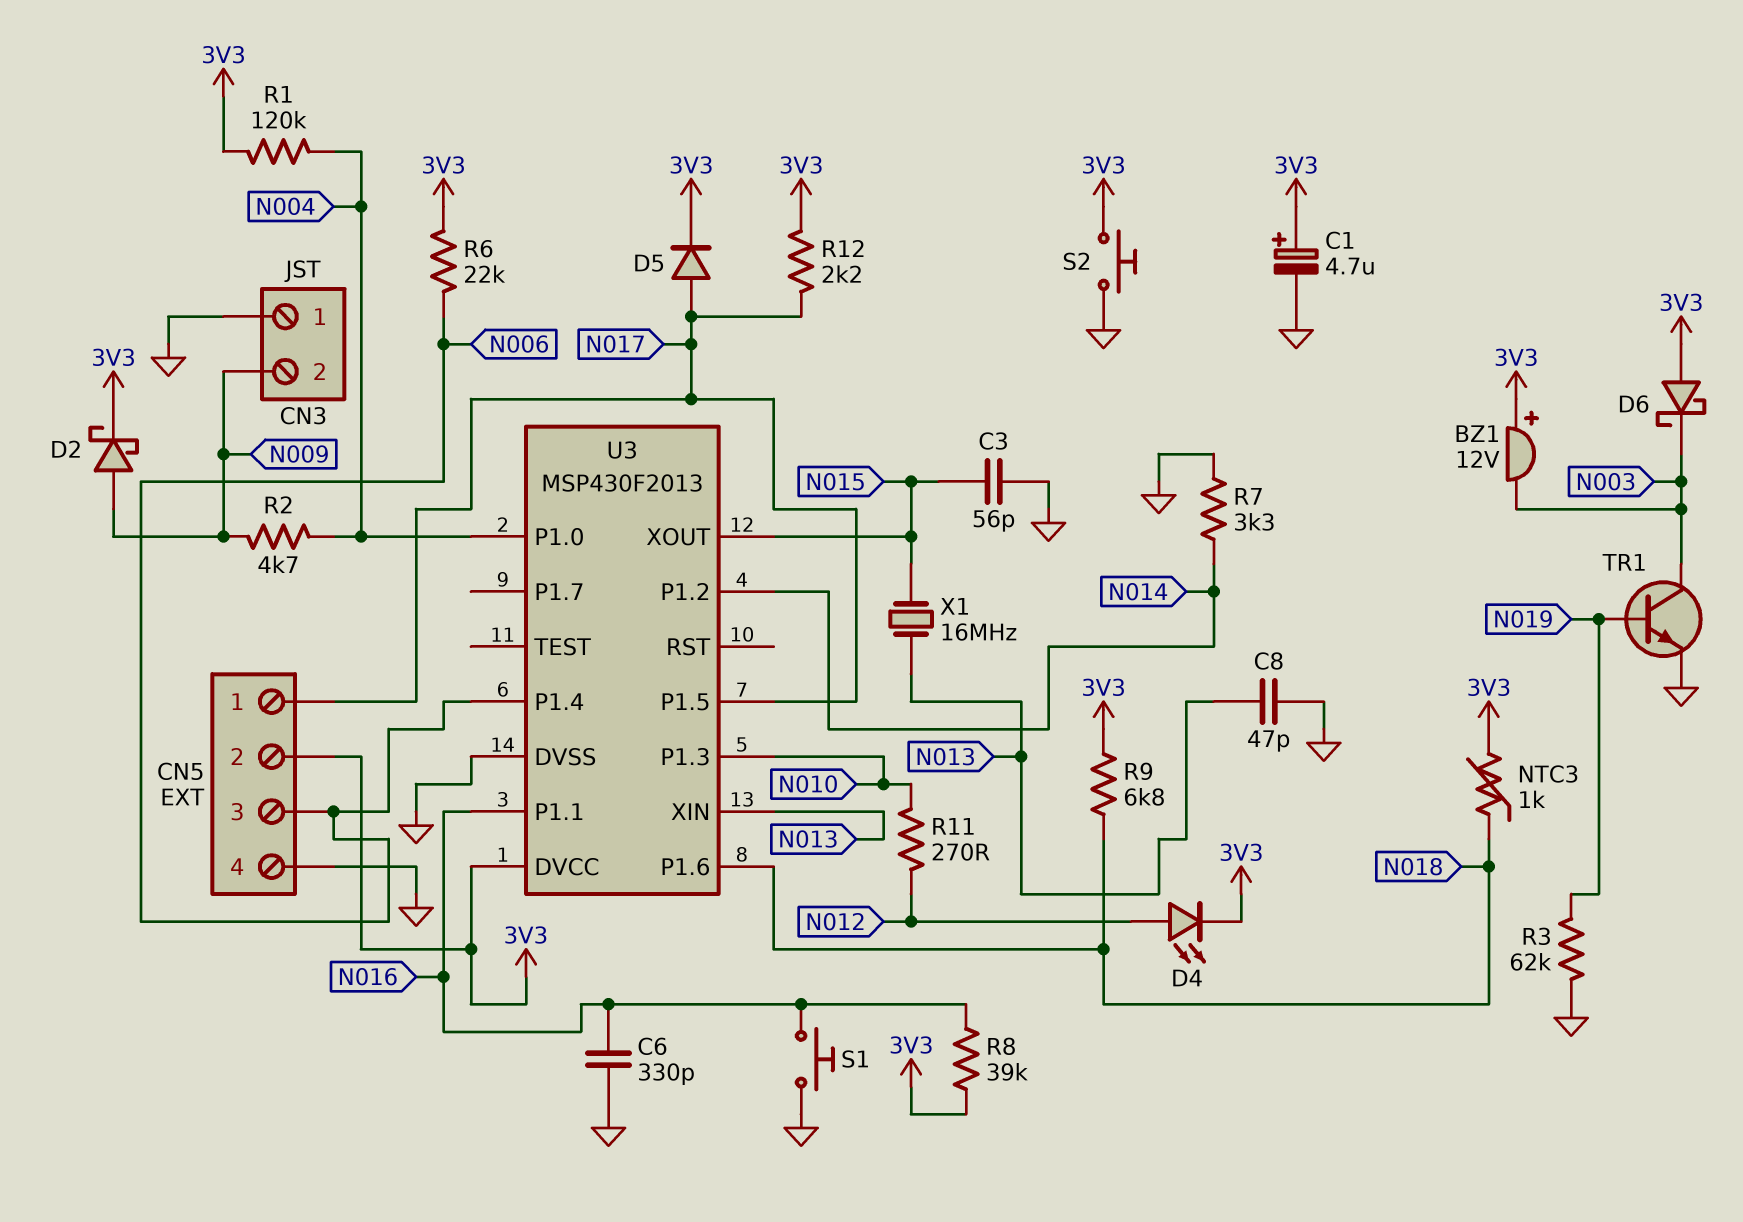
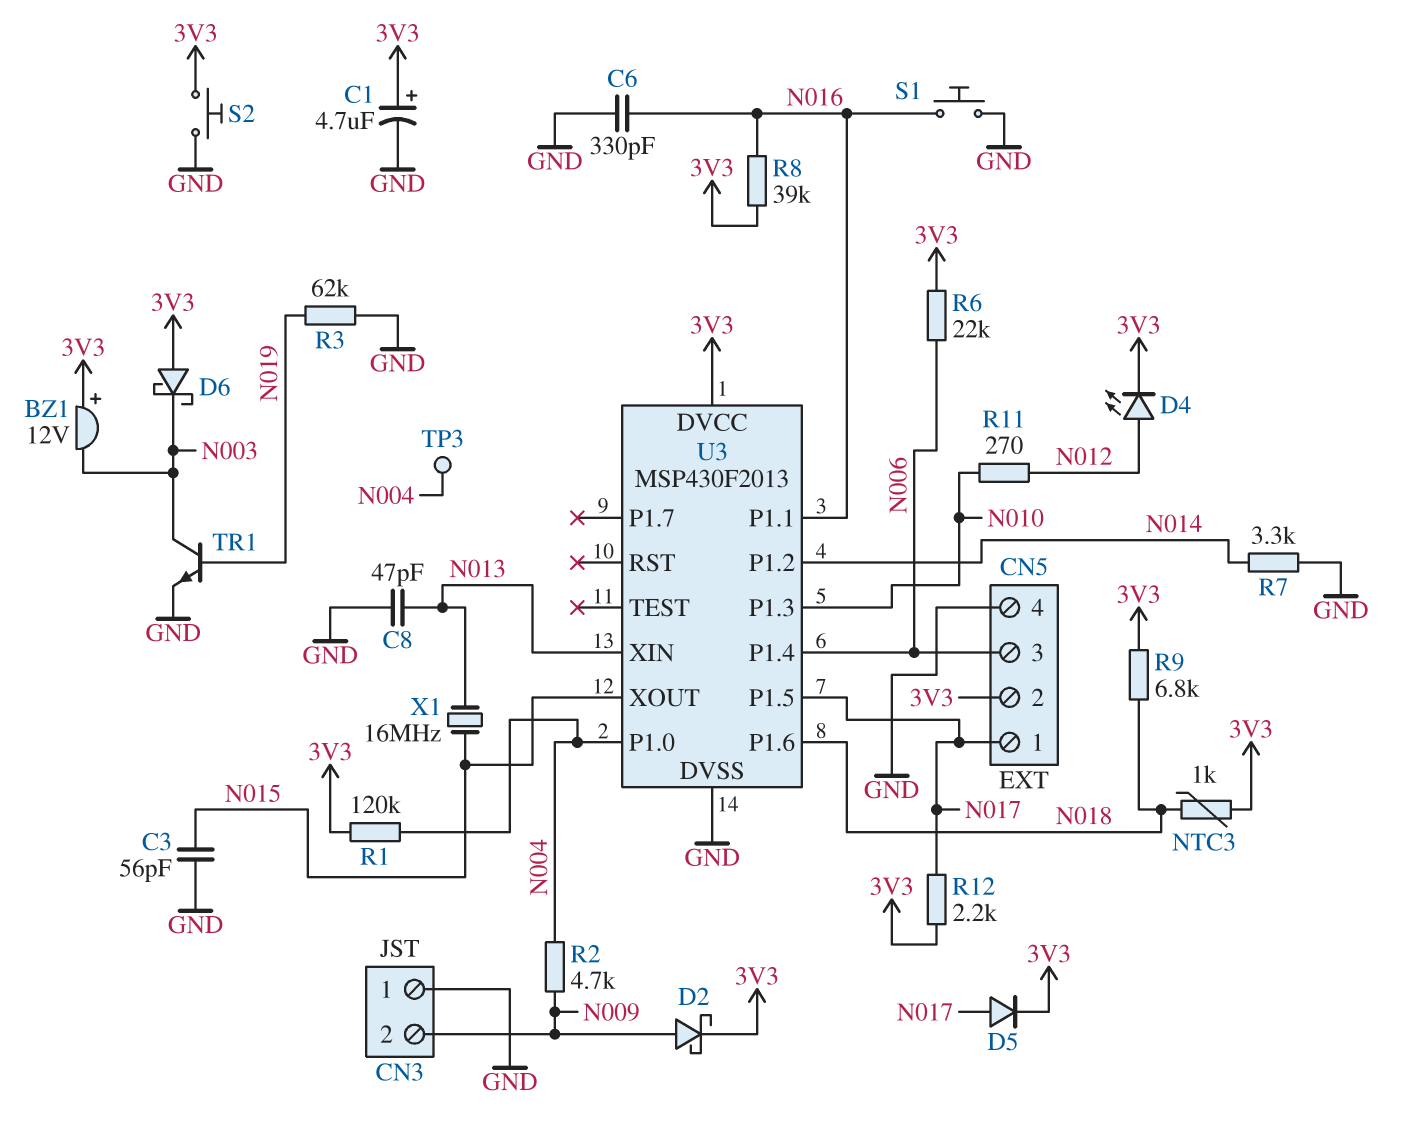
TP3: none -> test point (N004)

